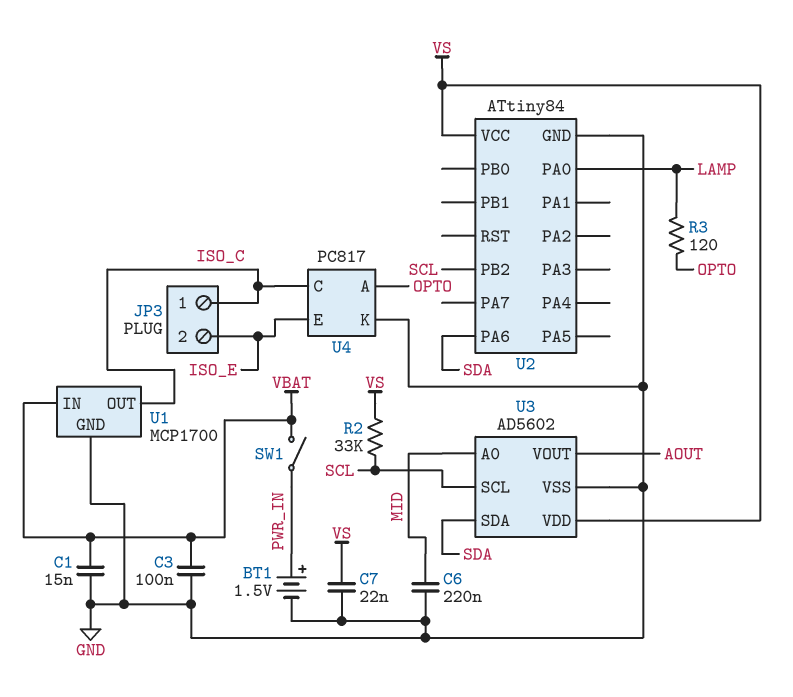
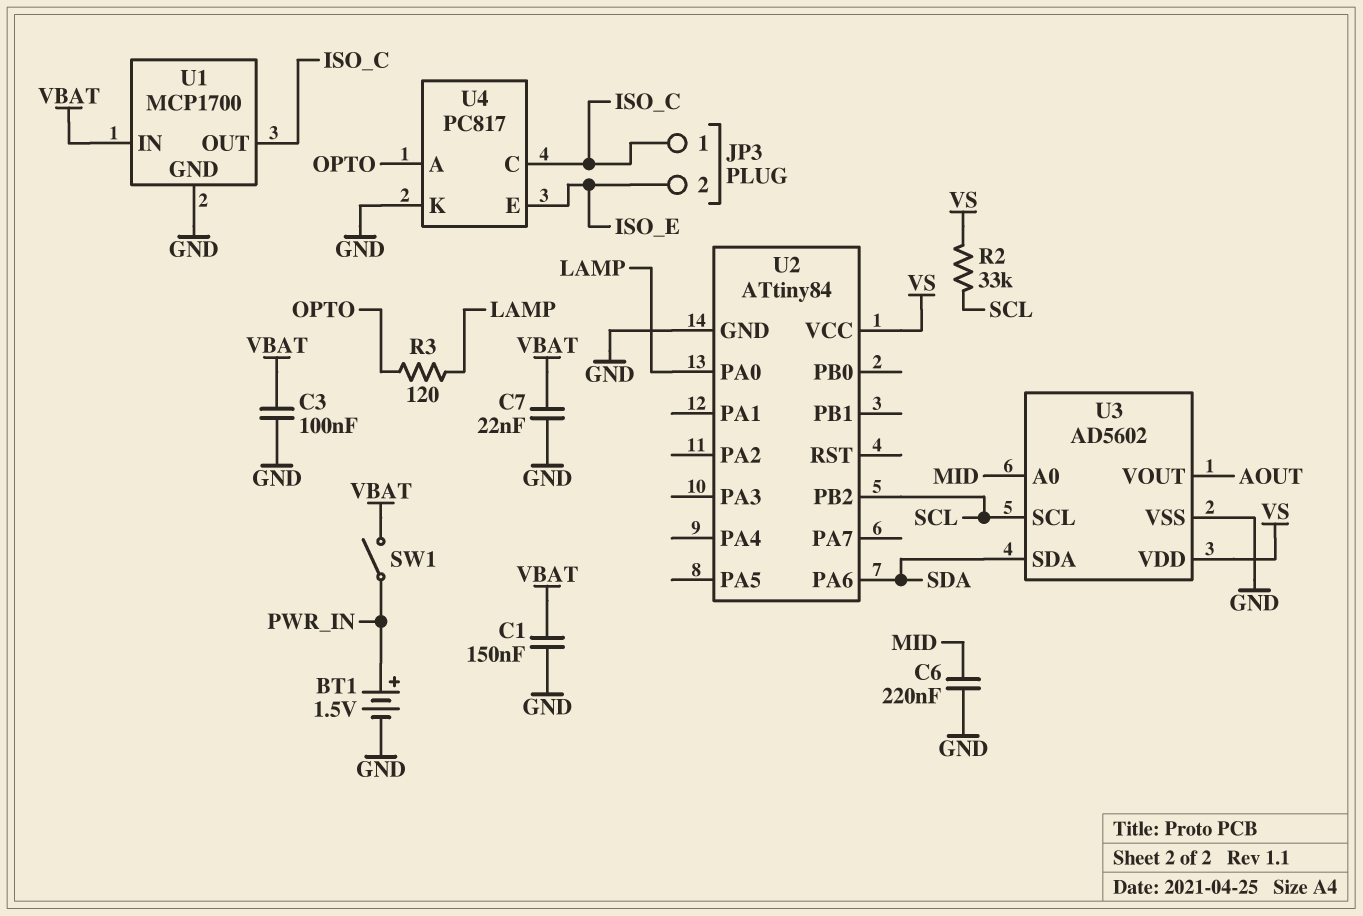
C1: 15nF (GND, VBAT) -> 150nF (GND, VBAT)
C7: 22nF (GND, VS) -> 22nF (GND, VBAT)

